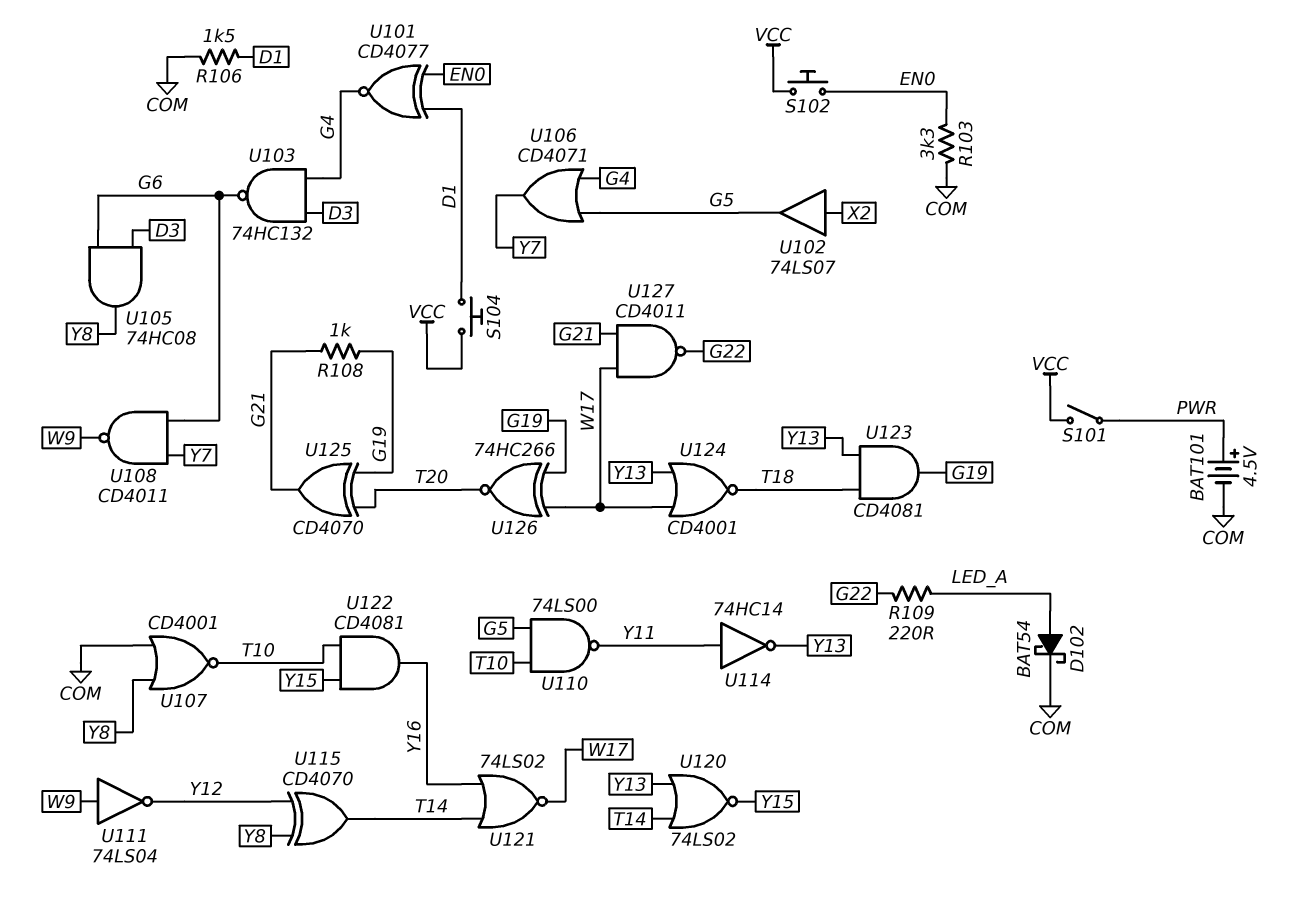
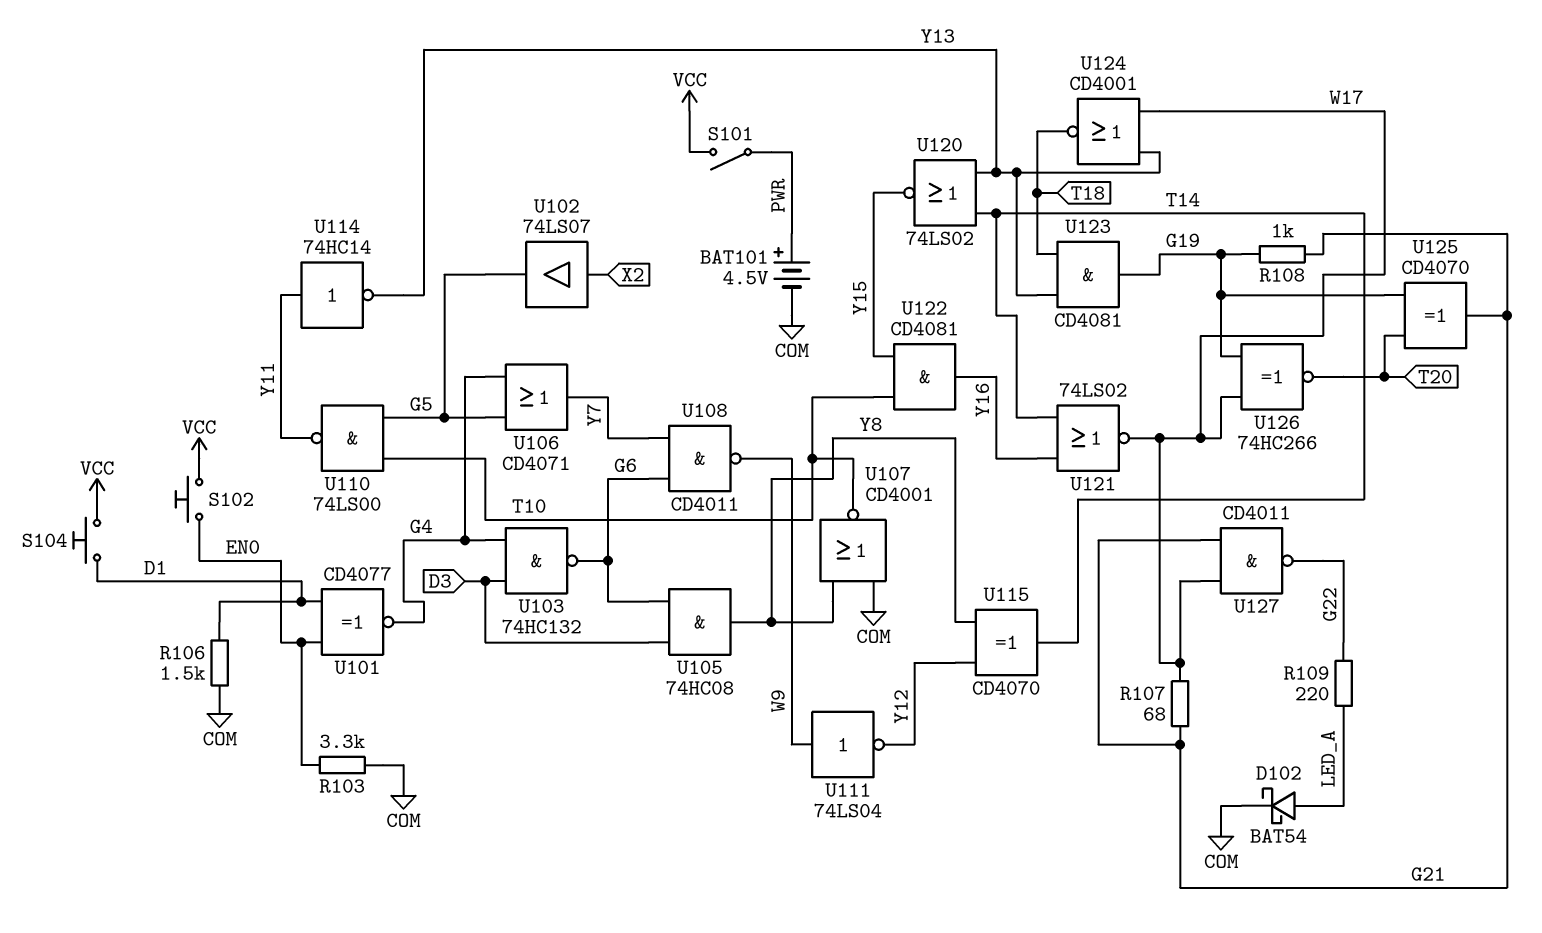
R107: none -> 68 (G21, W17)

